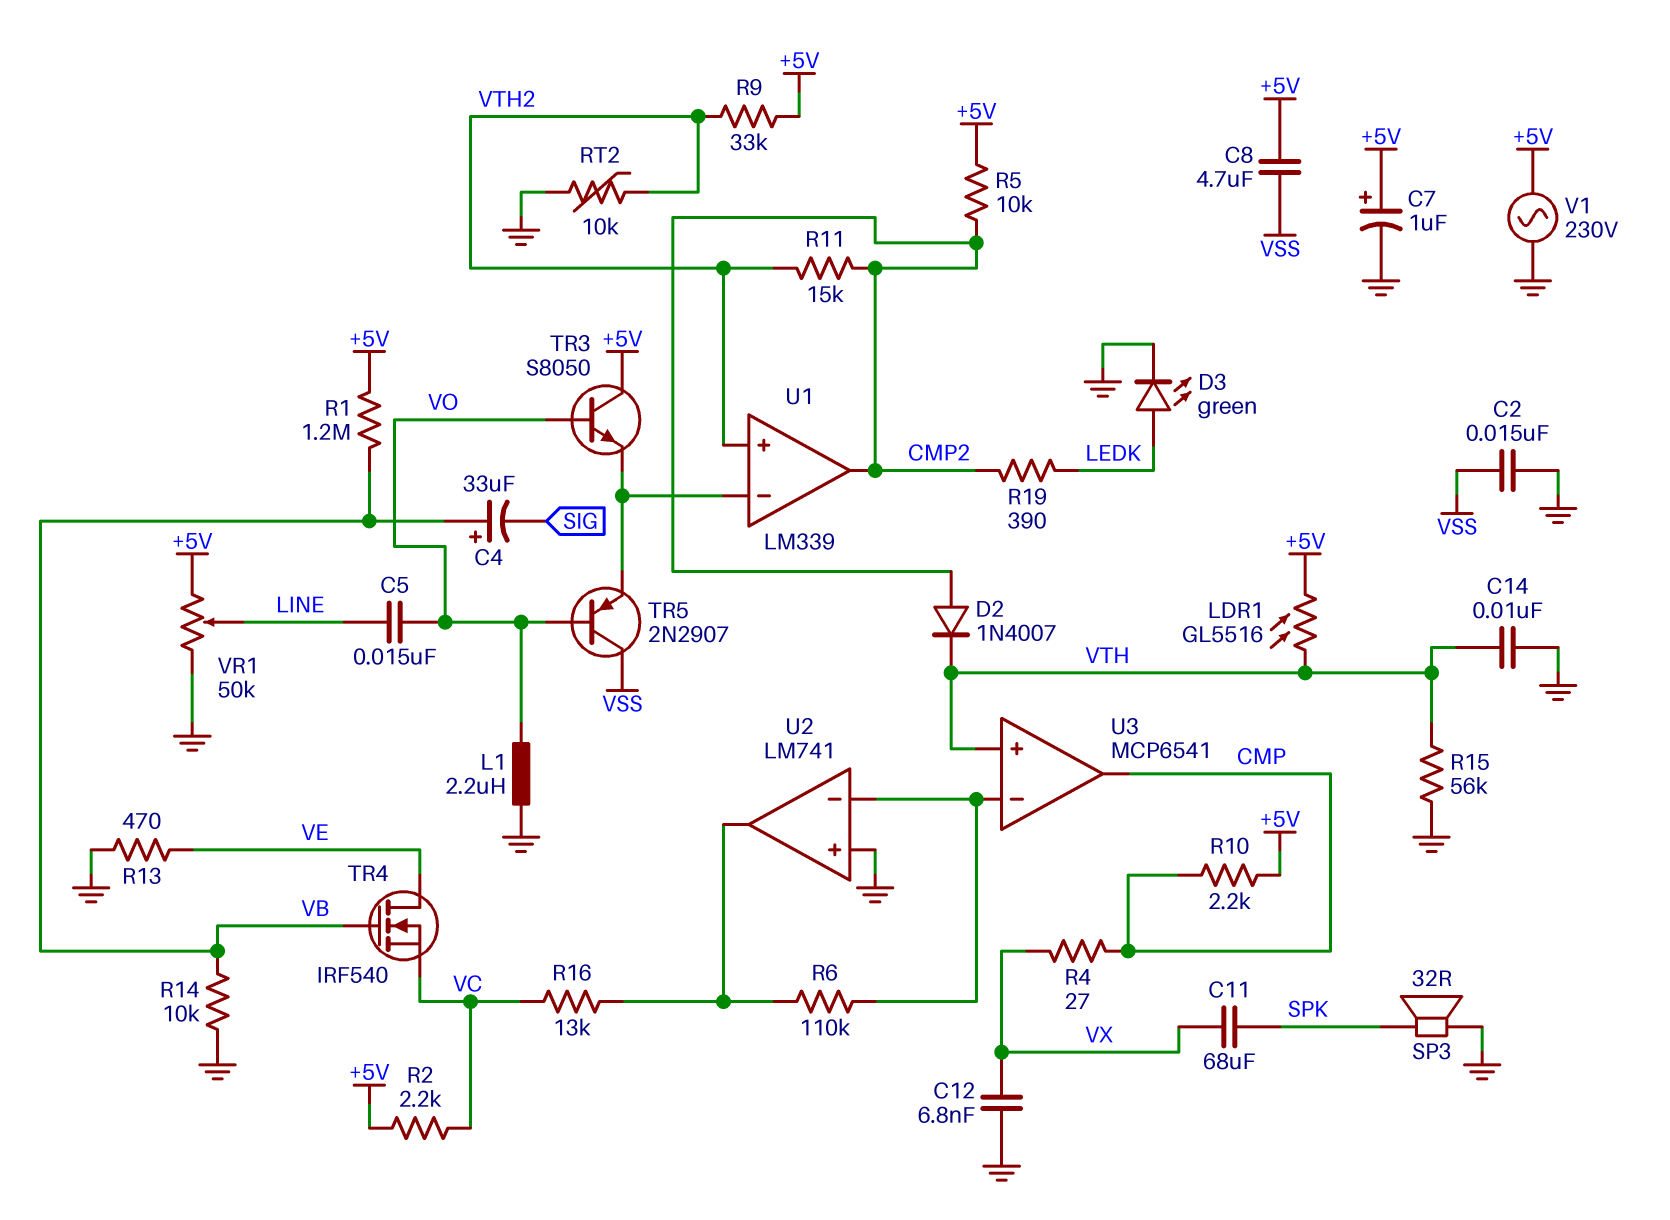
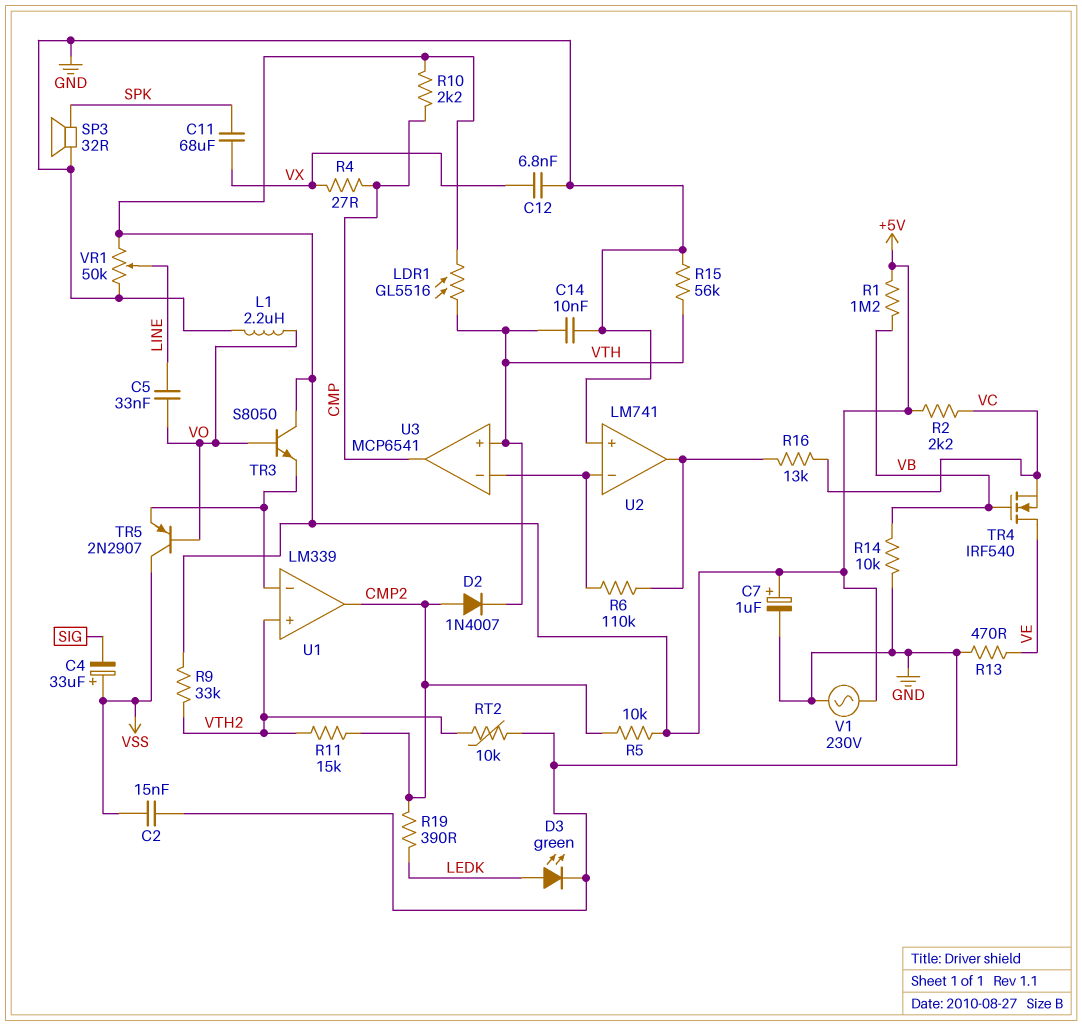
C4: 33uF (plus VB, minus SIG) -> 33uF (plus VSS, minus SIG)
C5: 15nF (LINE, VO) -> 33nF (LINE, VO)
C8: 4.7uF (+5V, VSS) -> none

